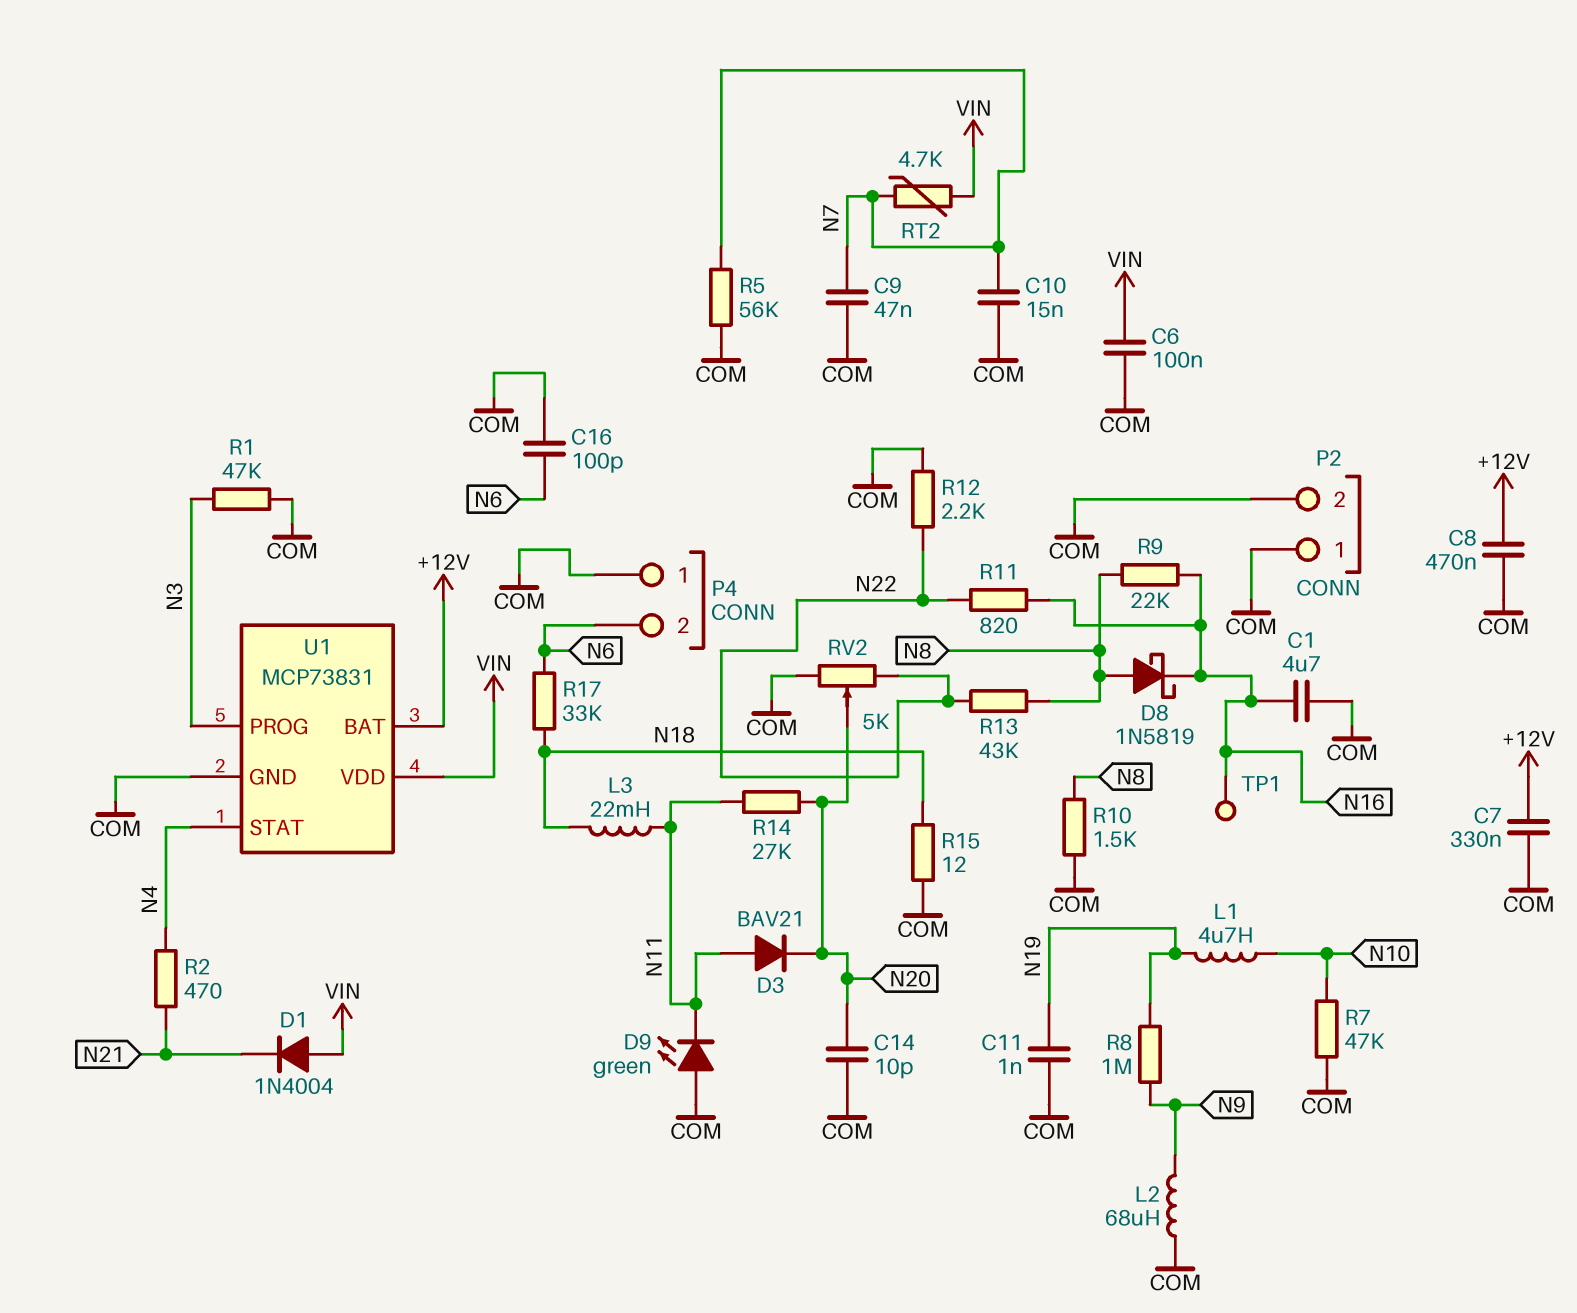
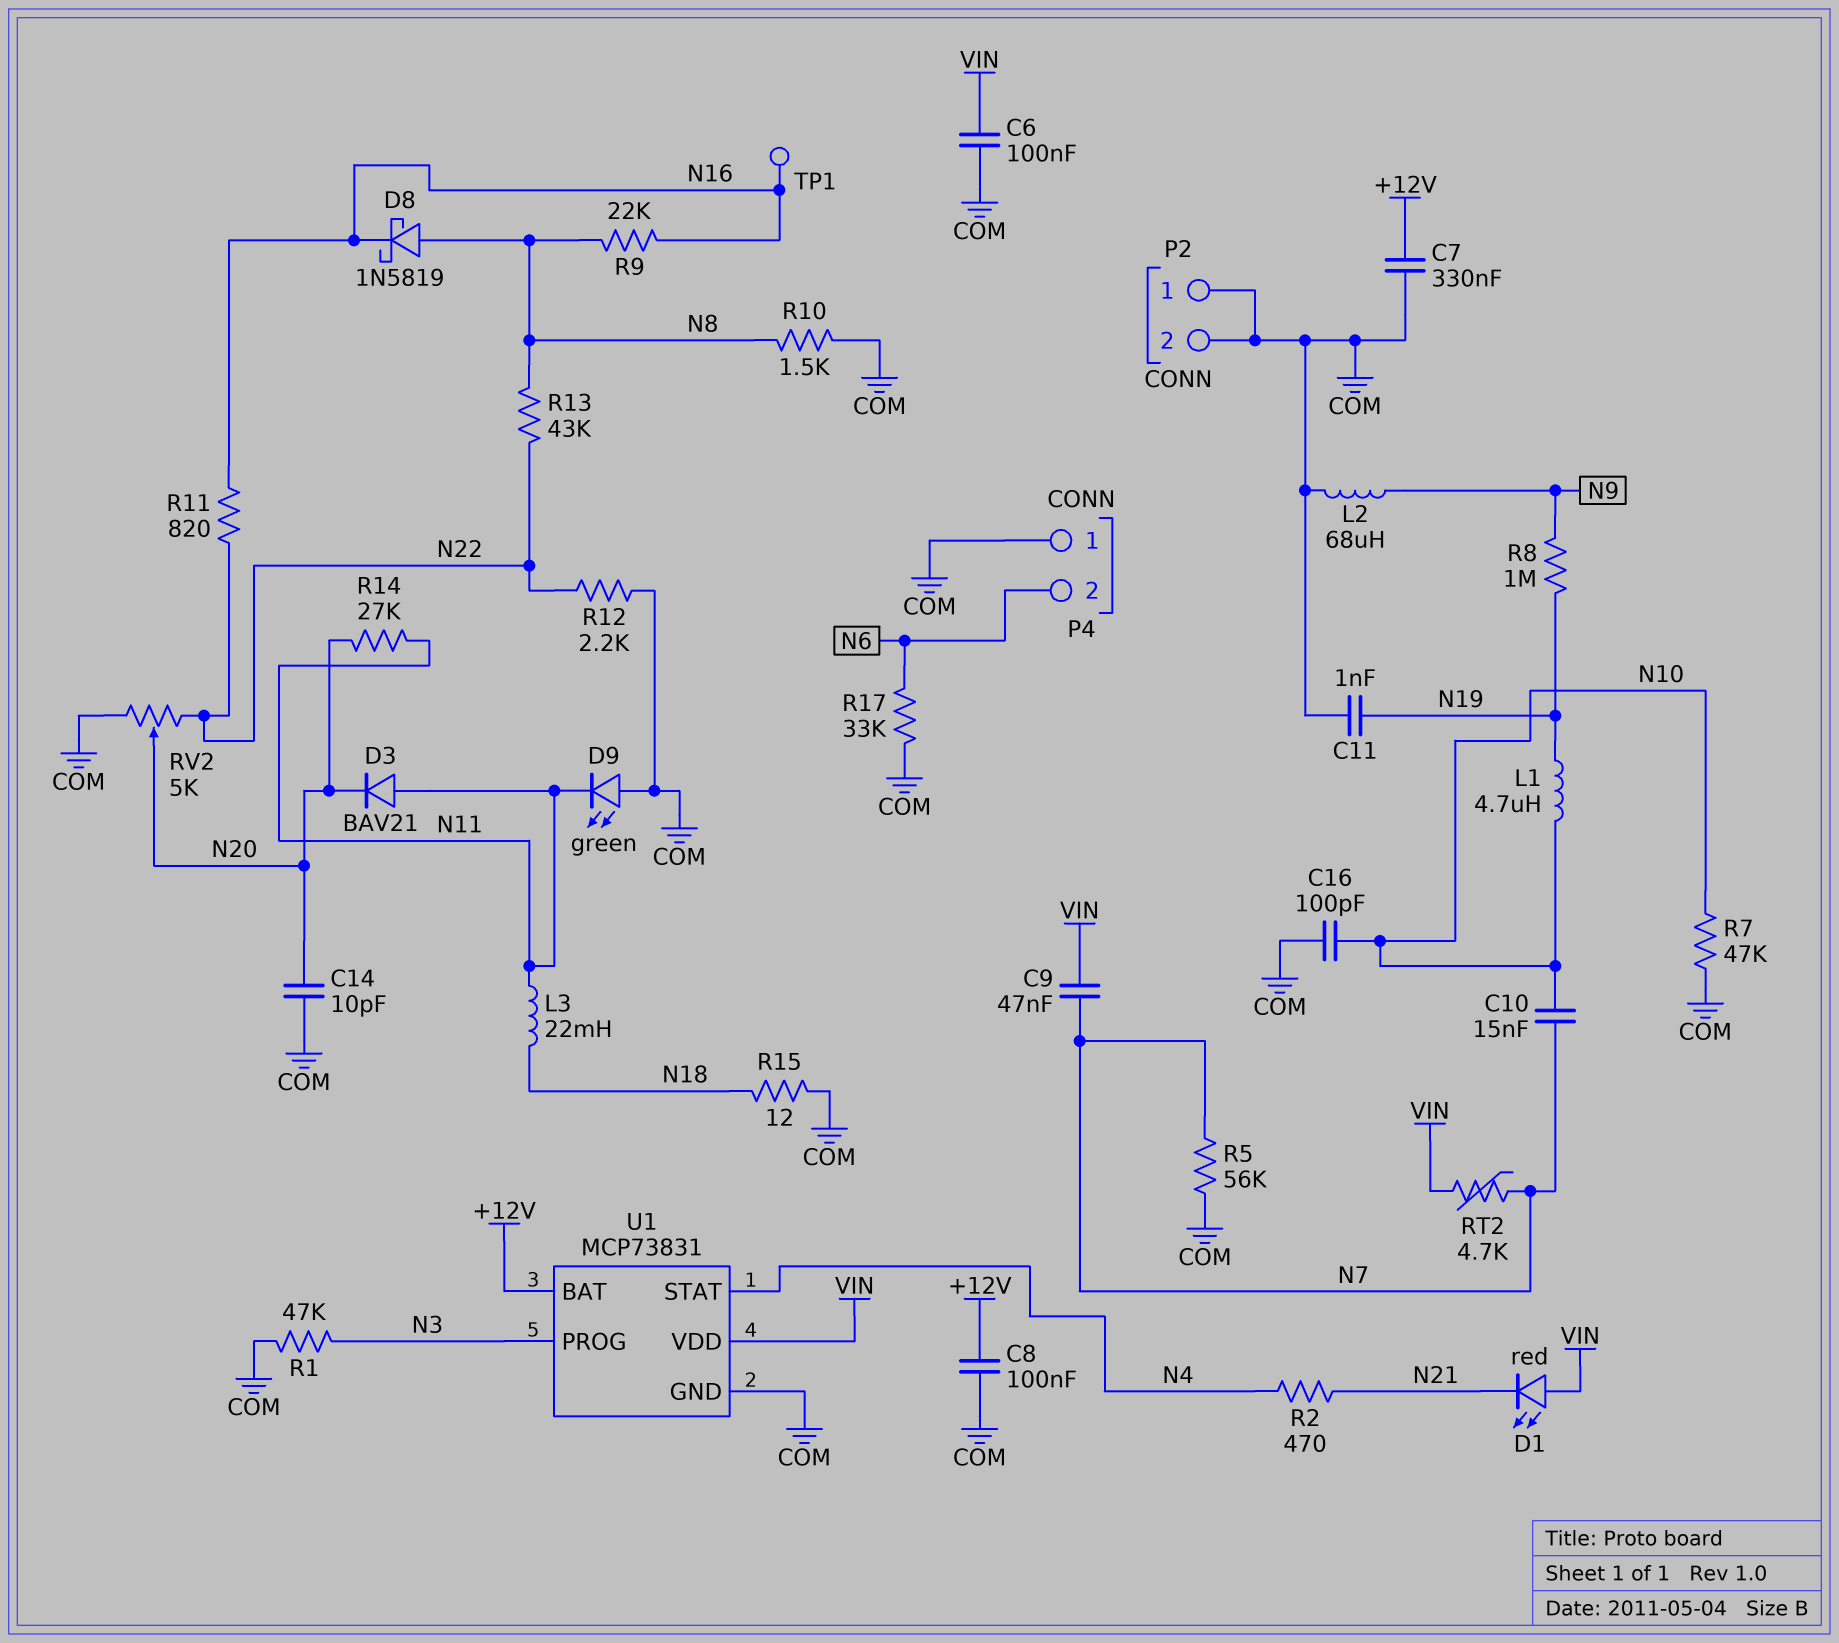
C1: 4.7uF (COM, N16) -> none
C8: 470nF (+12V, COM) -> 100nF (+12V, COM)
C9: 47nF (COM, N7) -> 47nF (N7, VIN)
C10: 15nF (COM, N7) -> 15nF (N7, N10)
C16: 100pF (COM, N6) -> 100pF (COM, N10)
D1: diode 1N4004 (A VIN, K N21) -> LED red (A VIN, K N21)
R17: 33k (N6, N18) -> 33k (COM, N6)

